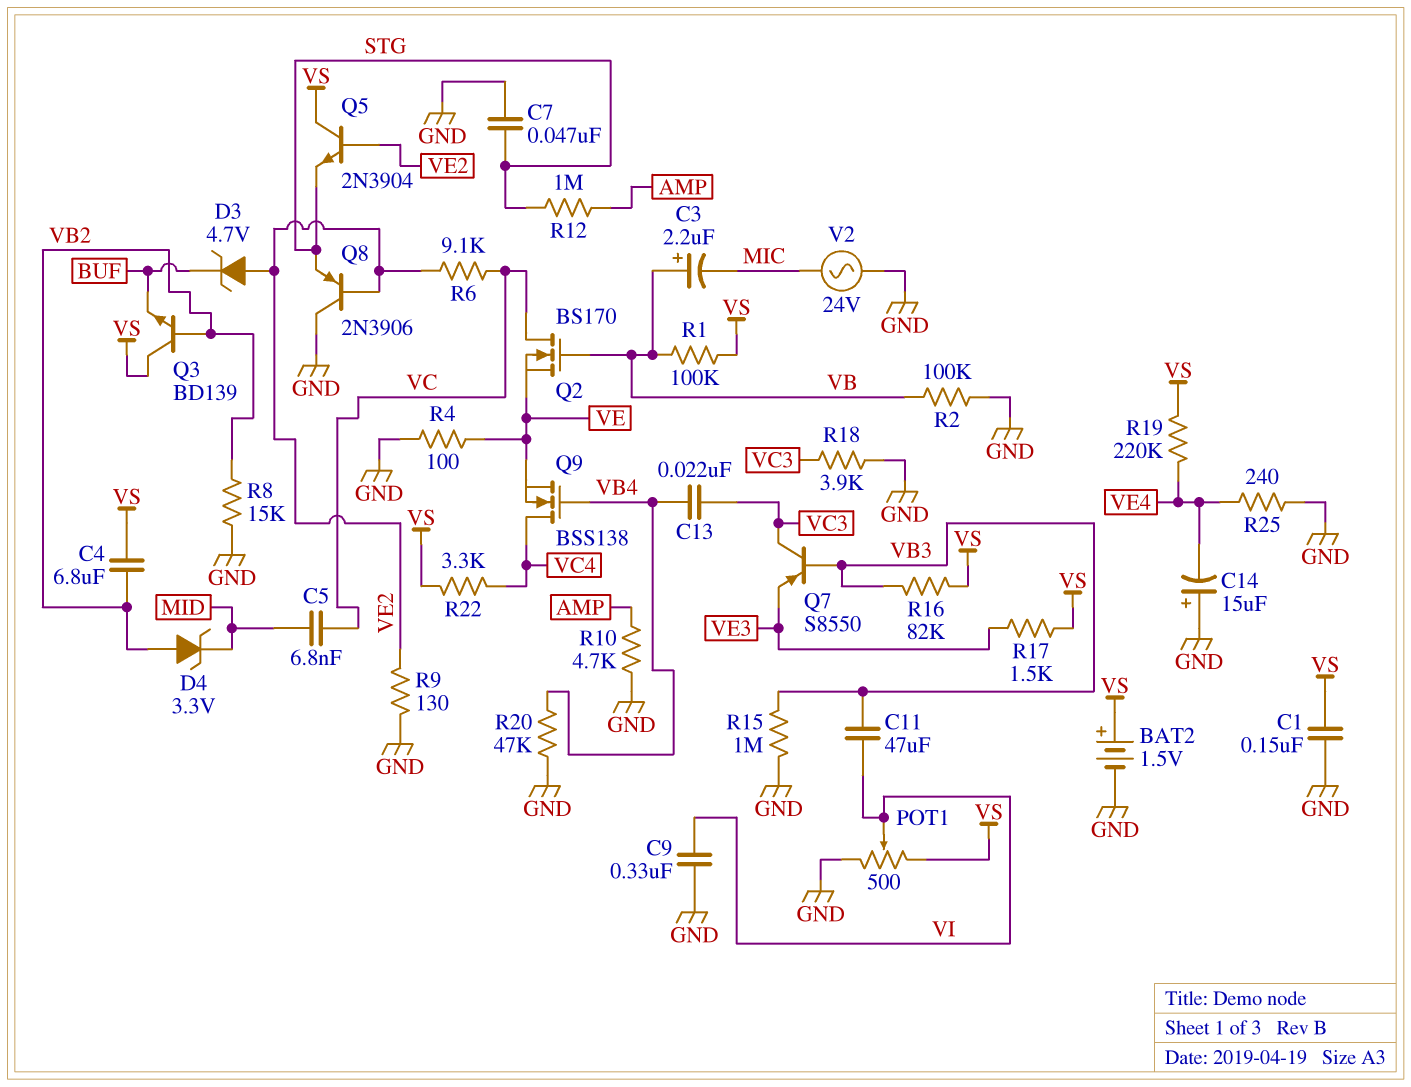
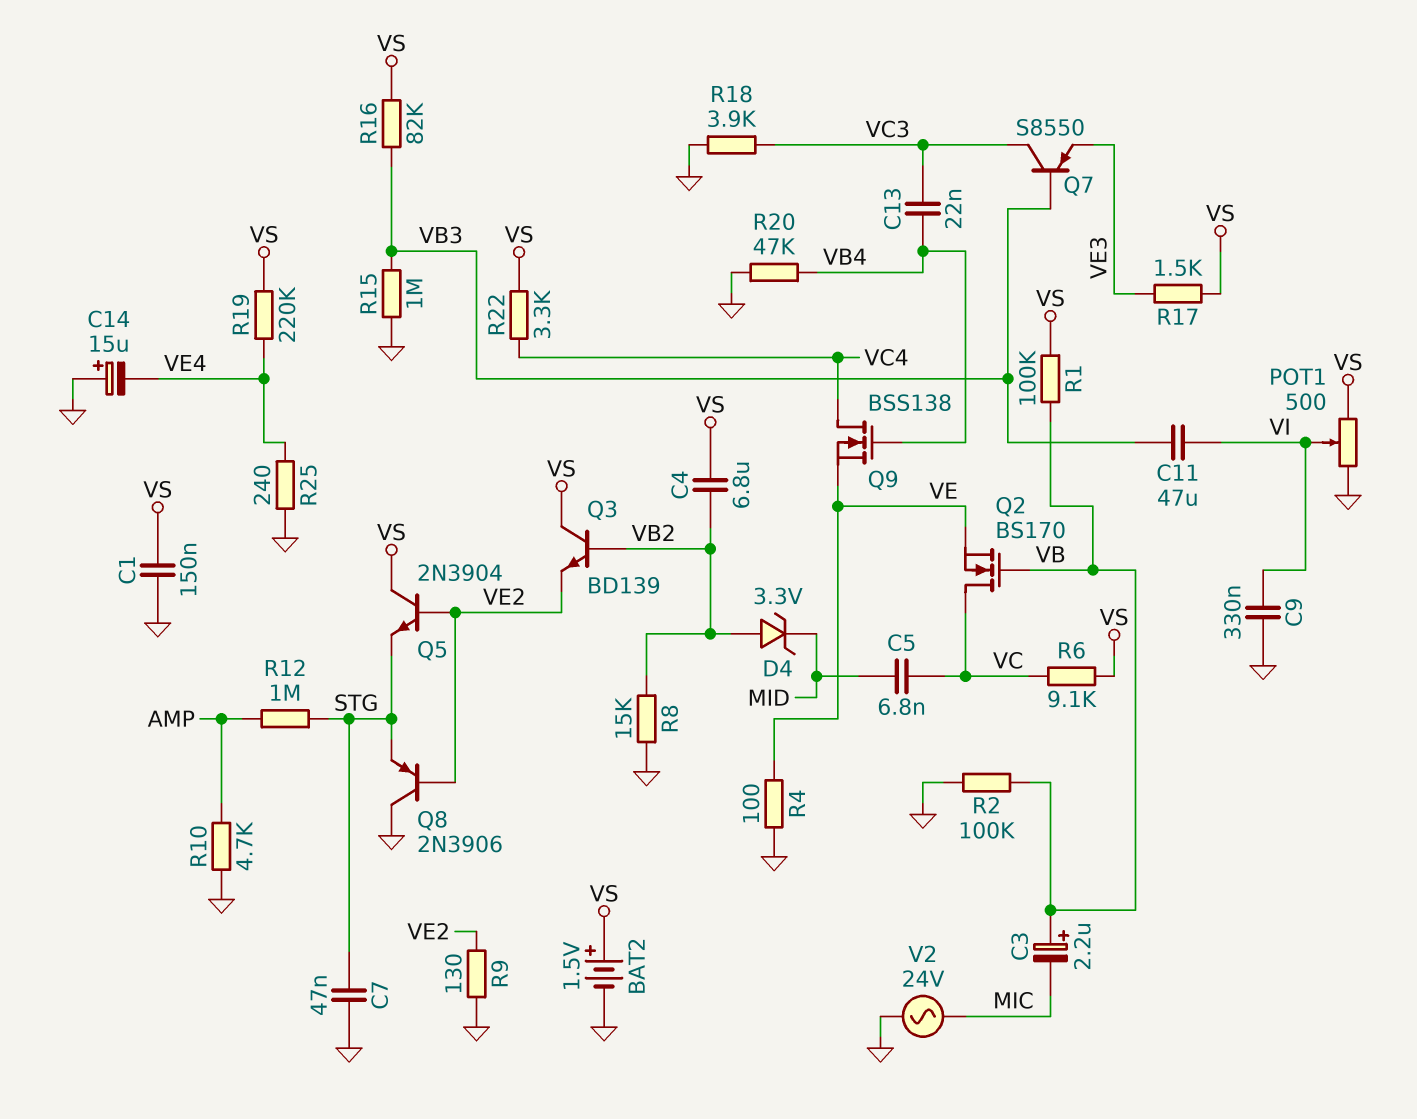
D3: zener 4.7V (A VE2, K BUF) -> none
Q3: NPN BD139 (B VB2, C VS, E BUF) -> NPN BD139 (B VB2, C VS, E VE2)
R6: 9.1k (VC, VE2) -> 9.1k (VC, VS)

